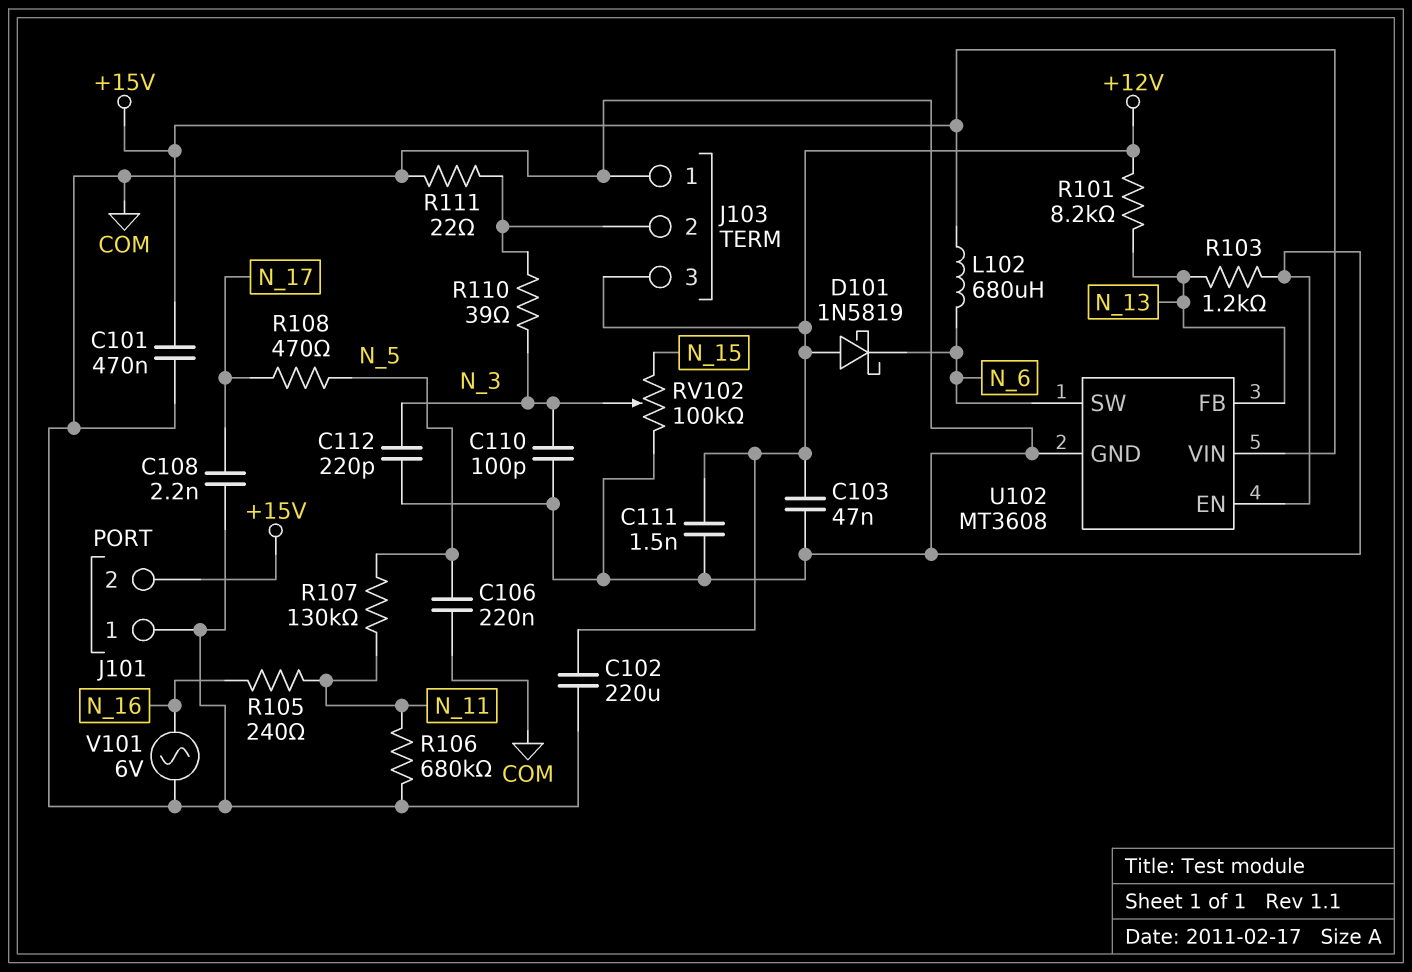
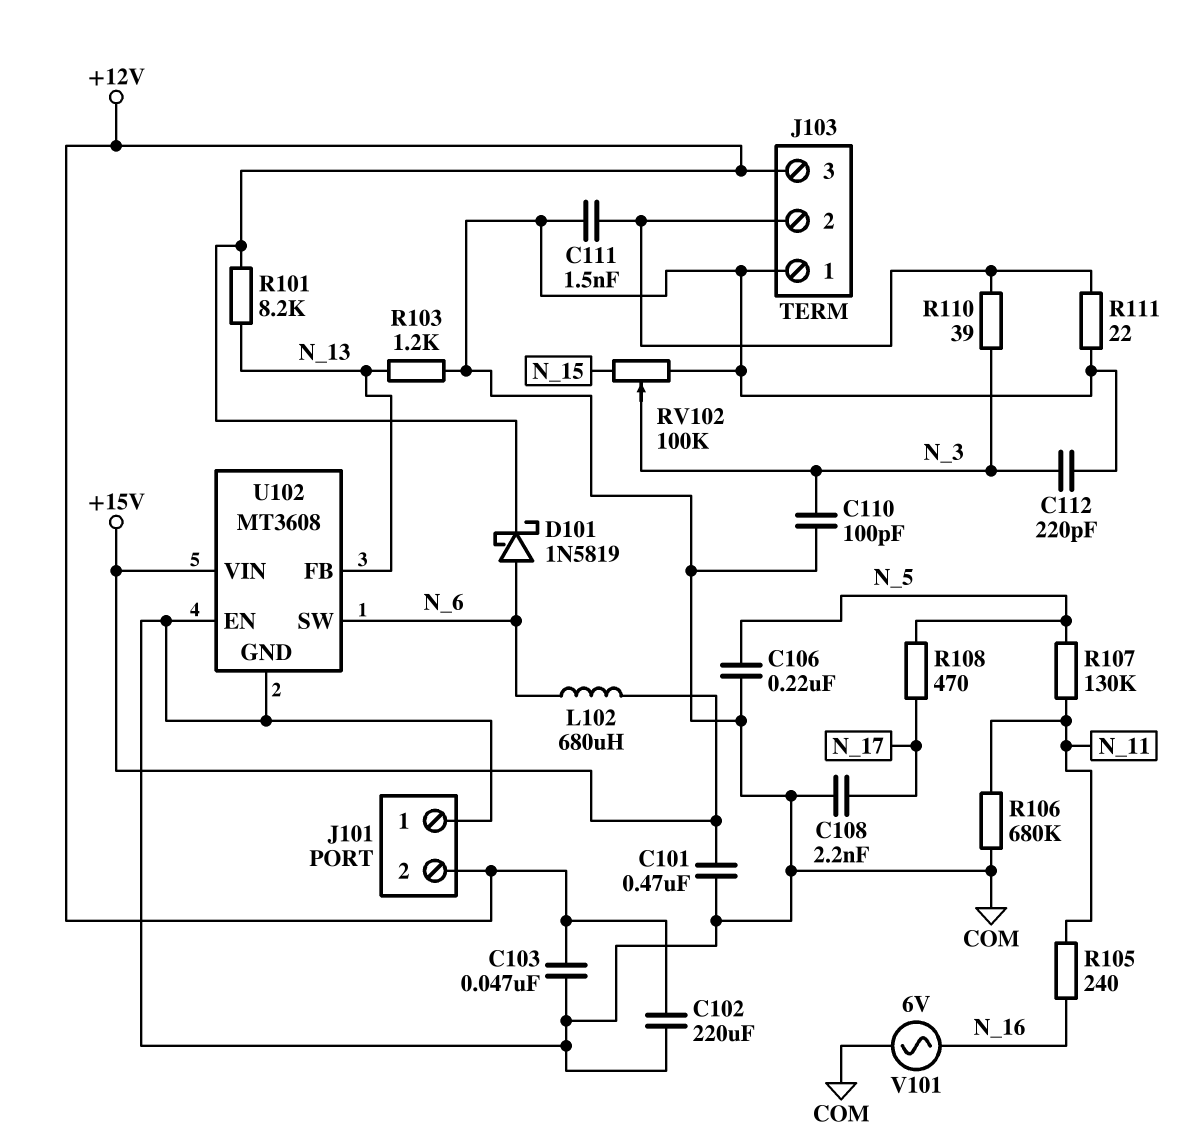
C111: 1.5nF (+12V, COM) -> 1.5nF (COM, J103/2)
D101: schottky 1N5819 (A +12V, K N_6) -> schottky 1N5819 (A N_6, K +12V)
J101 pin 2: +15V -> +12V

